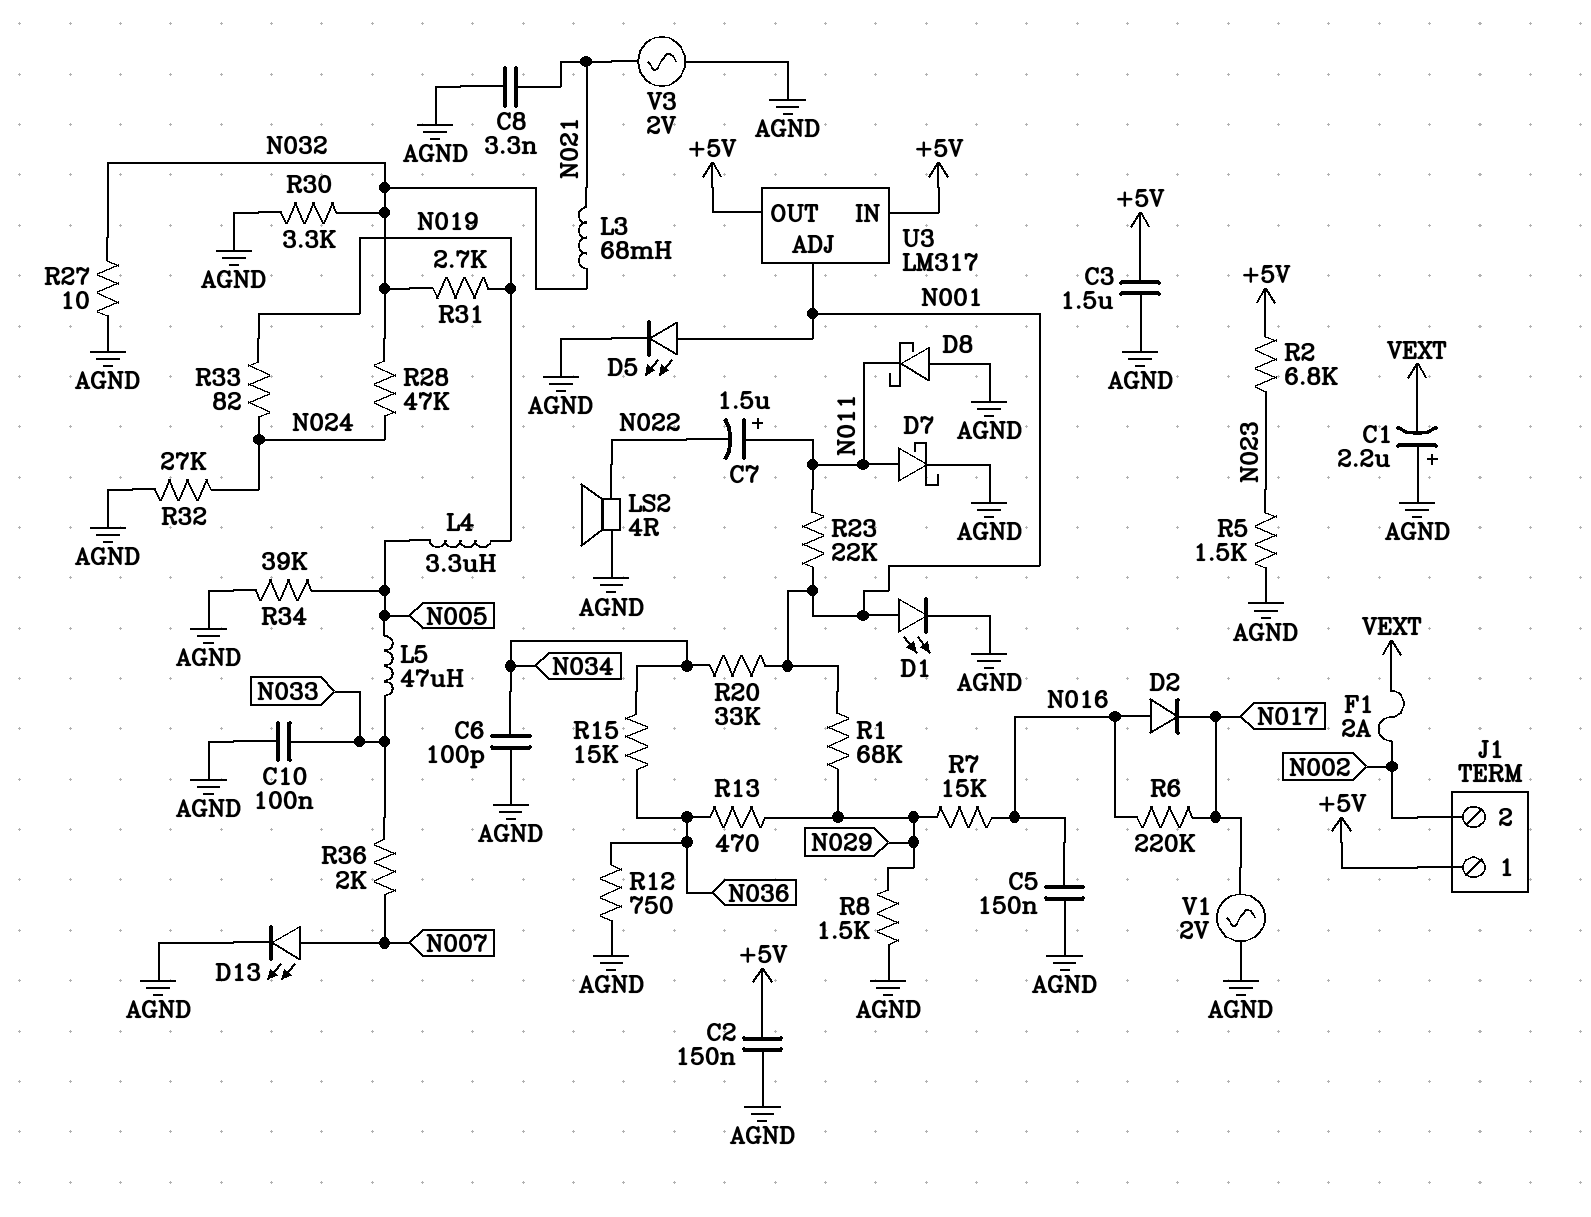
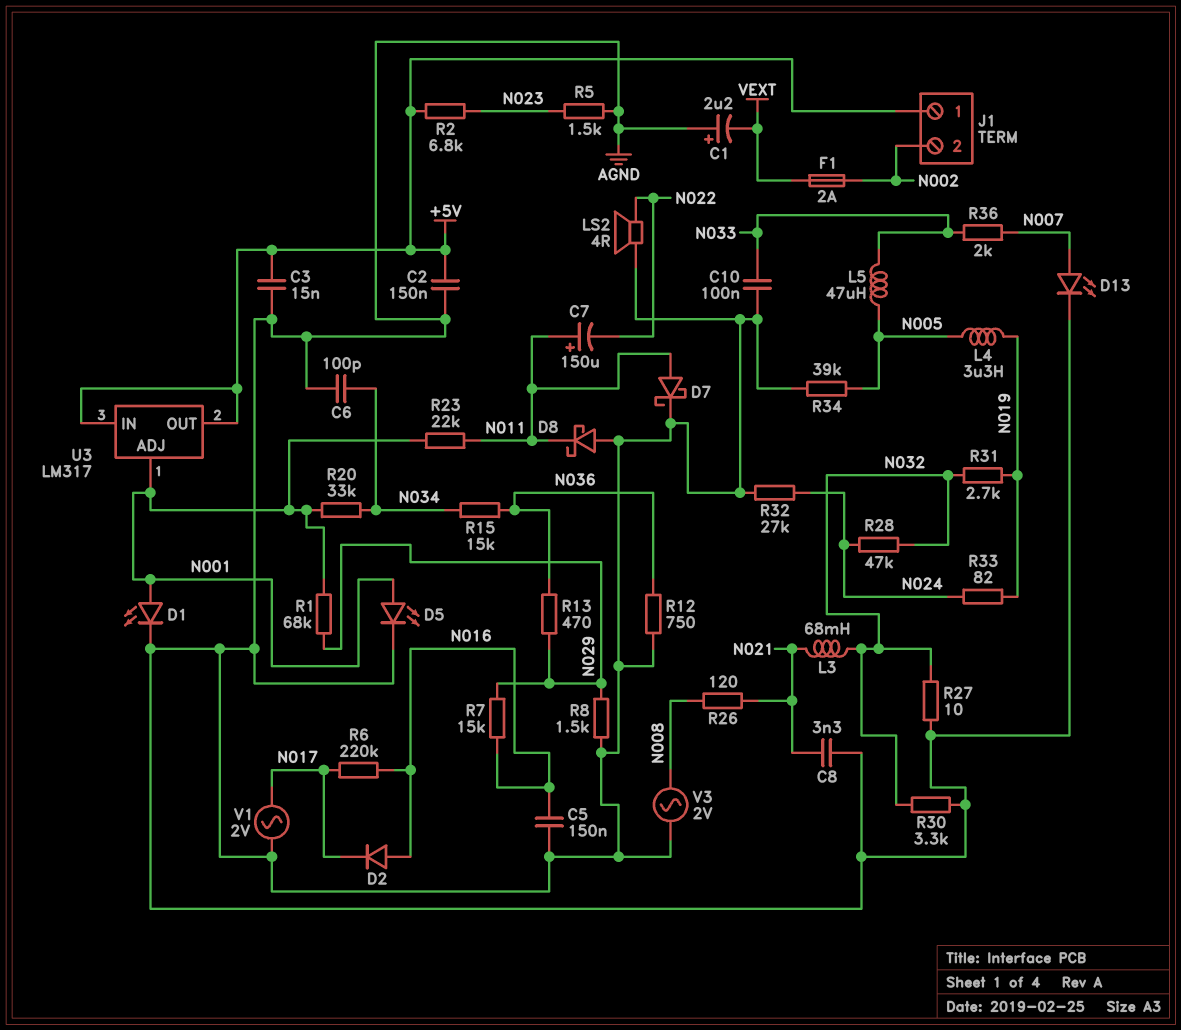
C3: 1.5uF (+5V, AGND) -> 15nF (+5V, AGND)
C7: 1.5uF (plus N011, minus N022) -> 150uF (plus N011, minus N022)
R26: none -> 120 (N008, N021)
V3: AC 2V (AGND, N021) -> AC 2V (AGND, N008)

